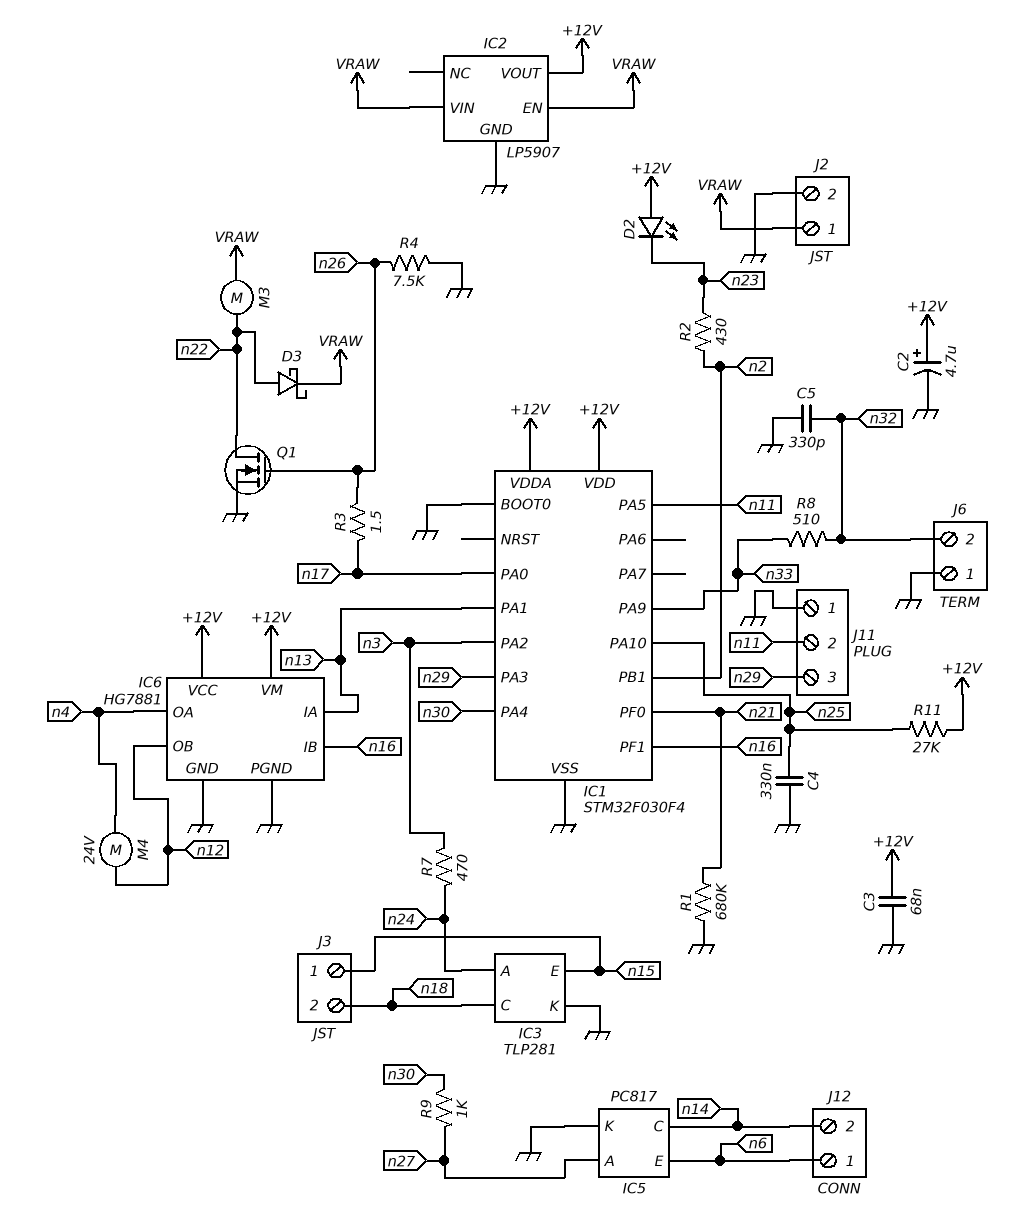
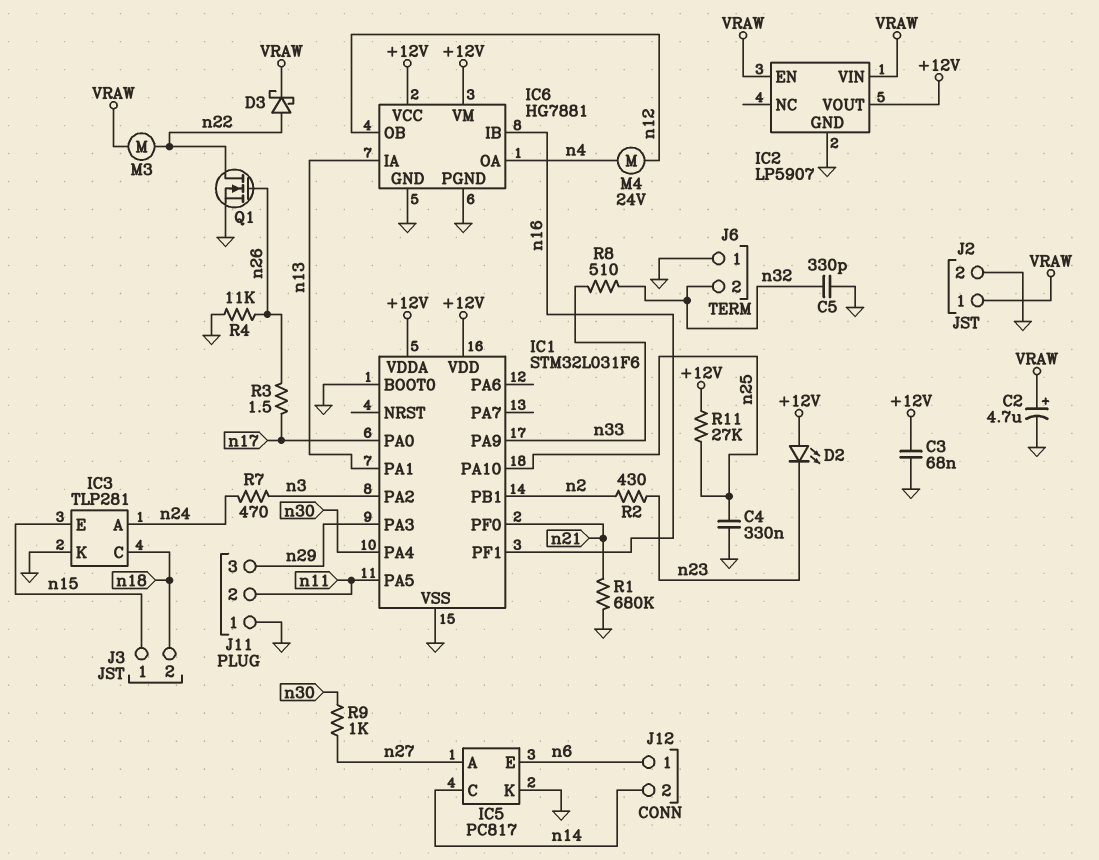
C2: 4.7uF (plus +12V, minus GND) -> 4.7uF (plus VRAW, minus GND)
IC1: STM32F030F4 -> STM32L031F6
R4: 7.5k (GND, n26) -> 11k (GND, n26)

